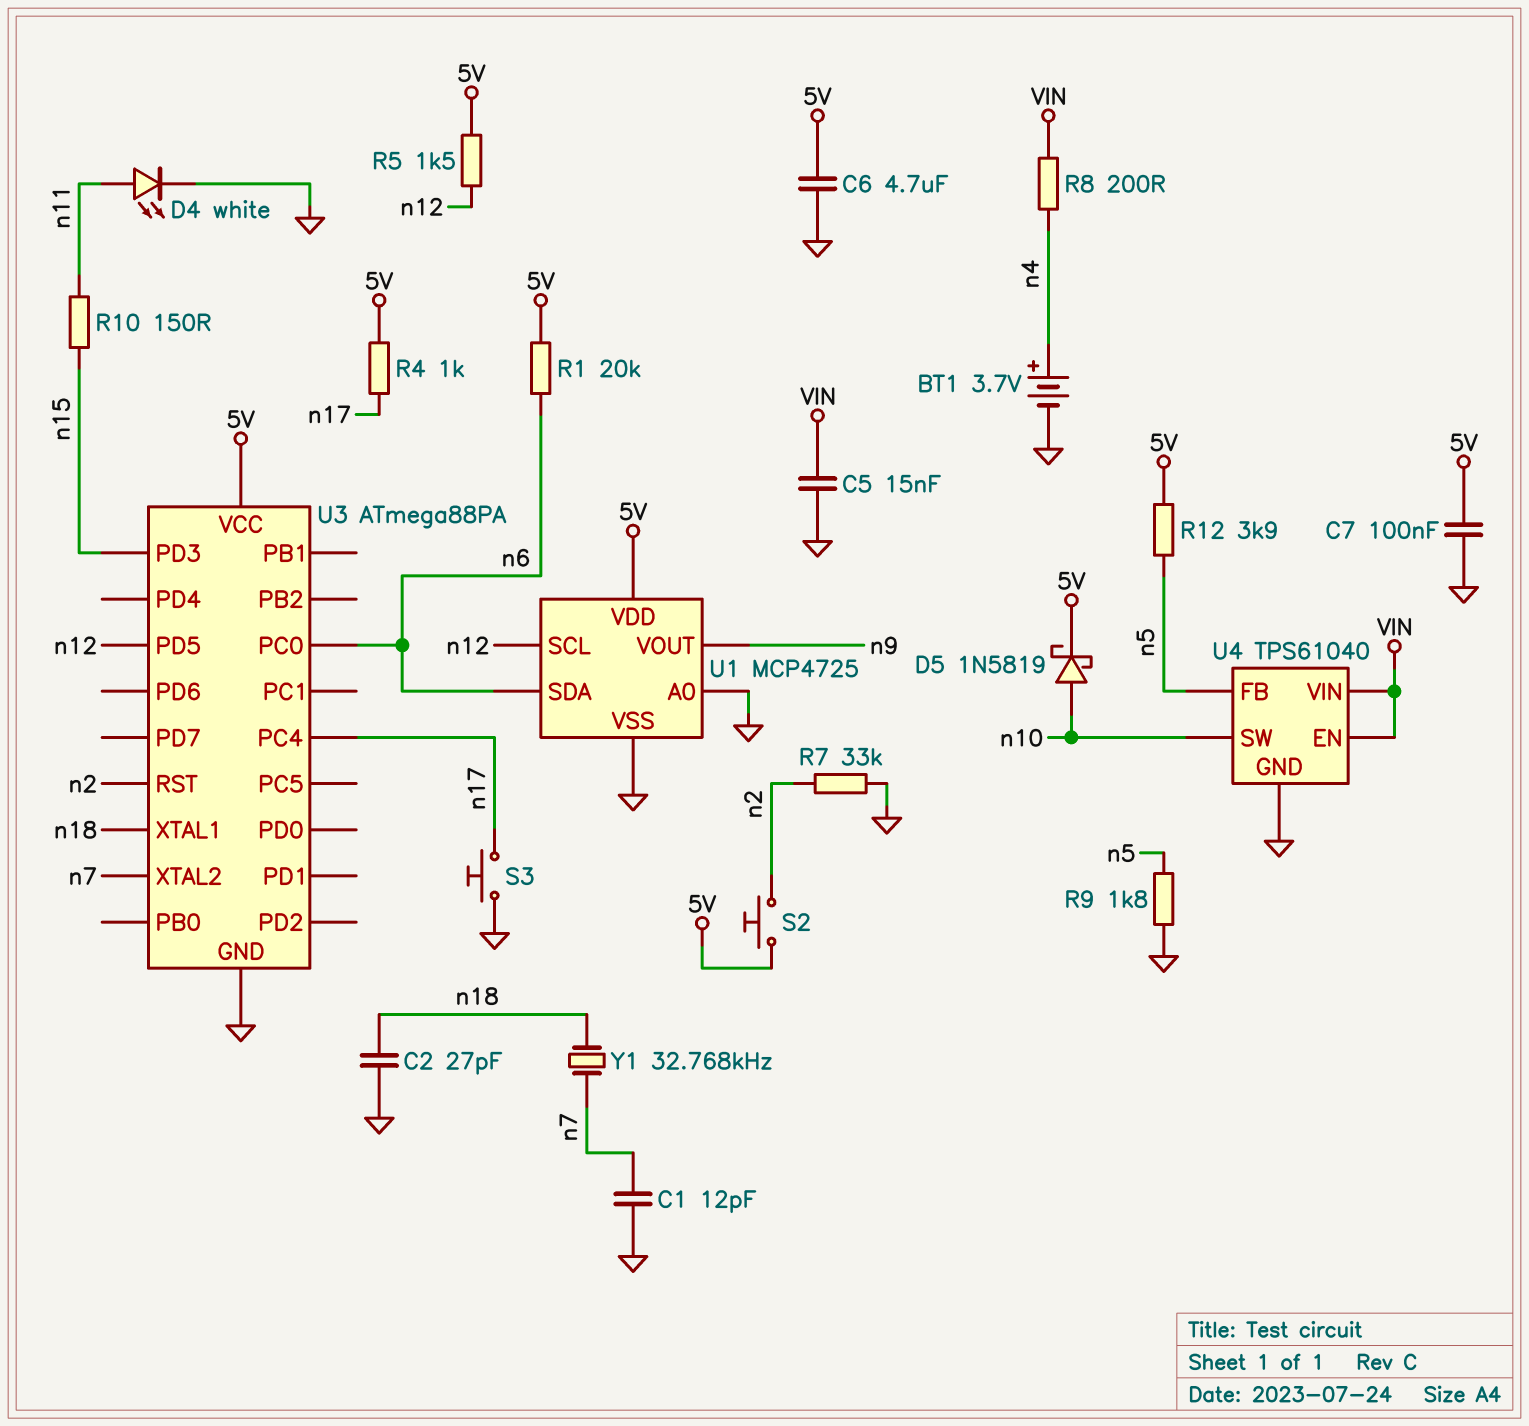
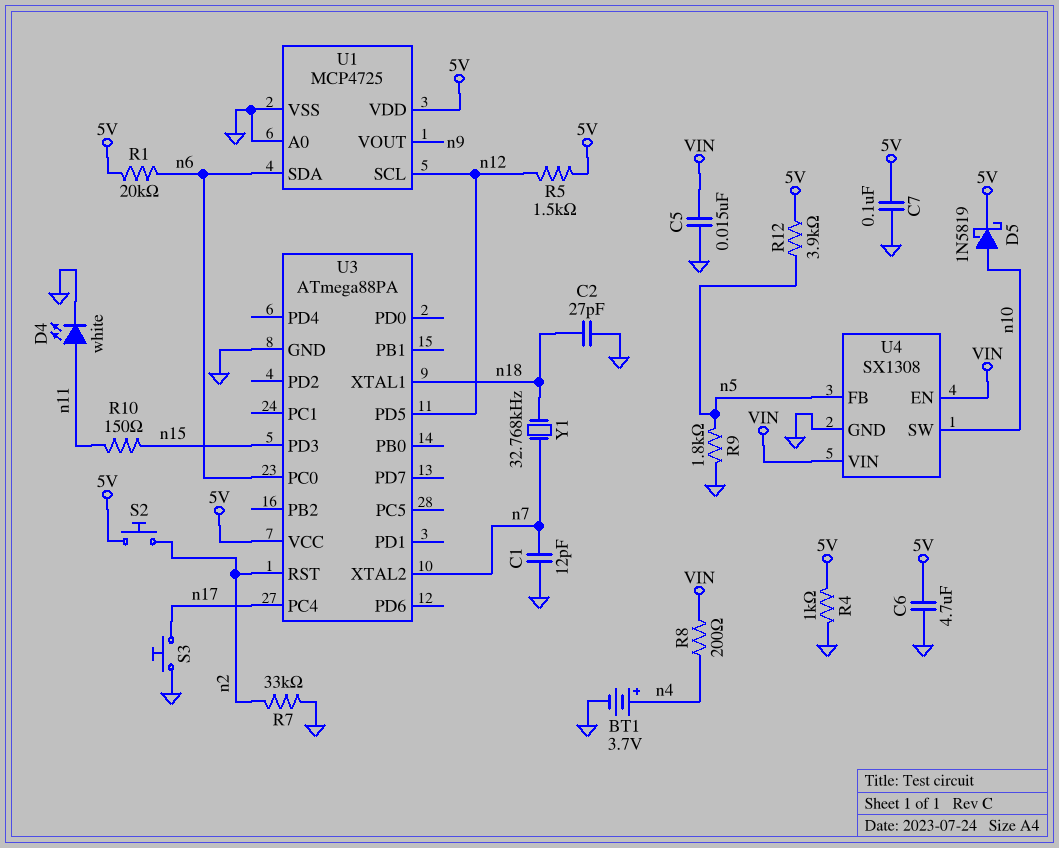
R4: 1k (5V, n17) -> 1k (5V, GND)
U4: TPS61040 -> SX1308

